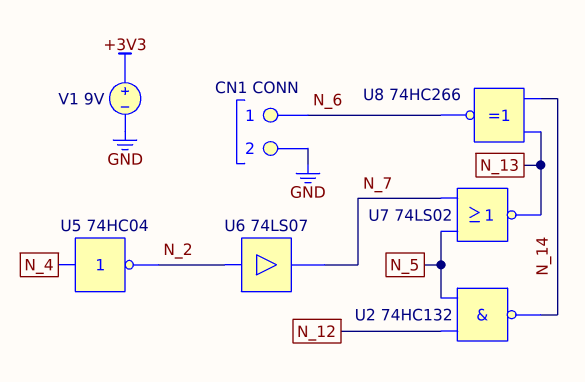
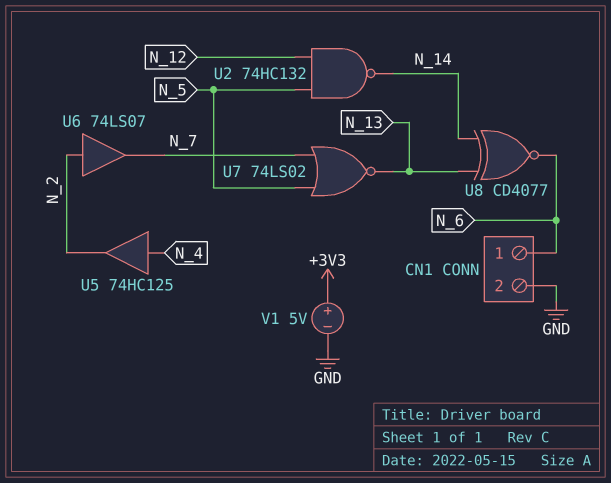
U5: NOT 74HC04 (in N_4, out N_2) -> buffer 74HC125 (in N_4, out N_2)
U8: XNOR 74HC266 (in N_13, in N_14, out N_6) -> XNOR CD4077 (in N_13, in N_14, out N_6)
V1: 9V (plus +3V3, minus GND) -> 5V (plus +3V3, minus GND)

